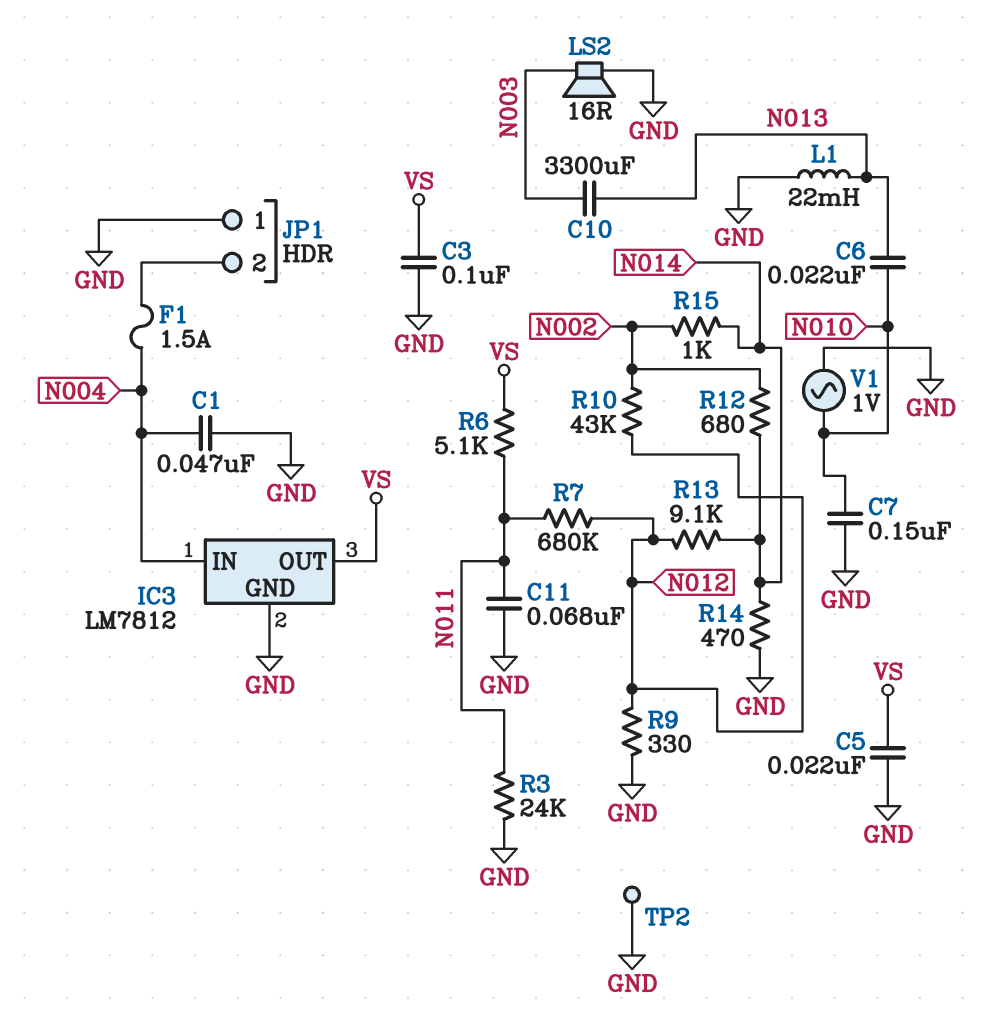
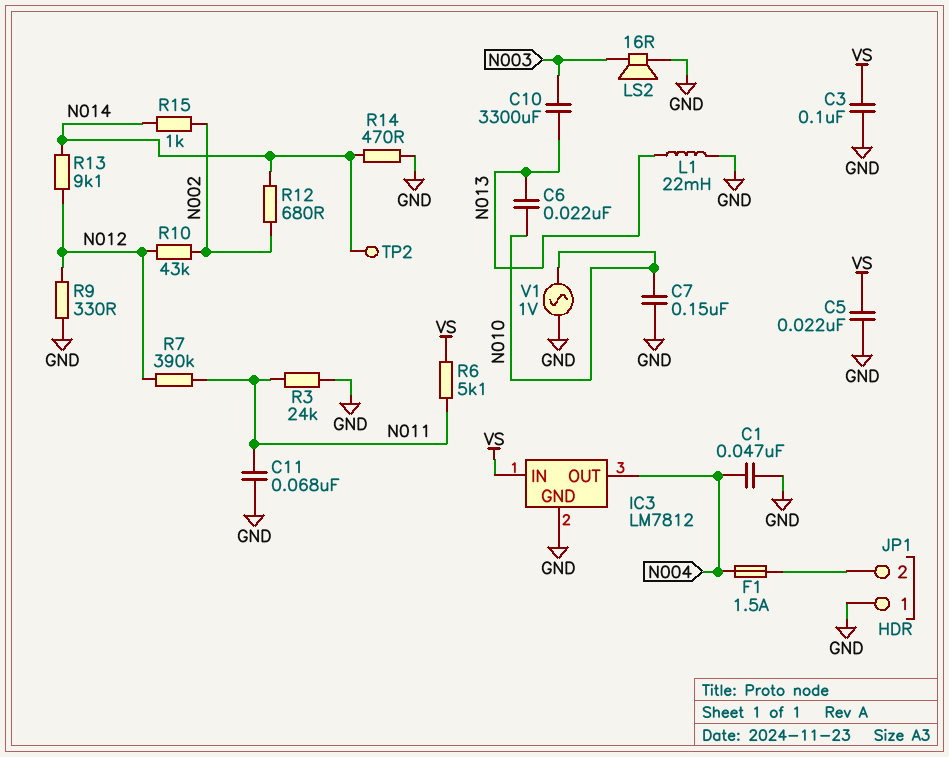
IC3 pin IN: N004 -> VS
IC3 pin OUT: VS -> N004
R7: 680k (N011, N012) -> 390k (N011, N012)
TP2: test point (GND) -> test point (N014)

